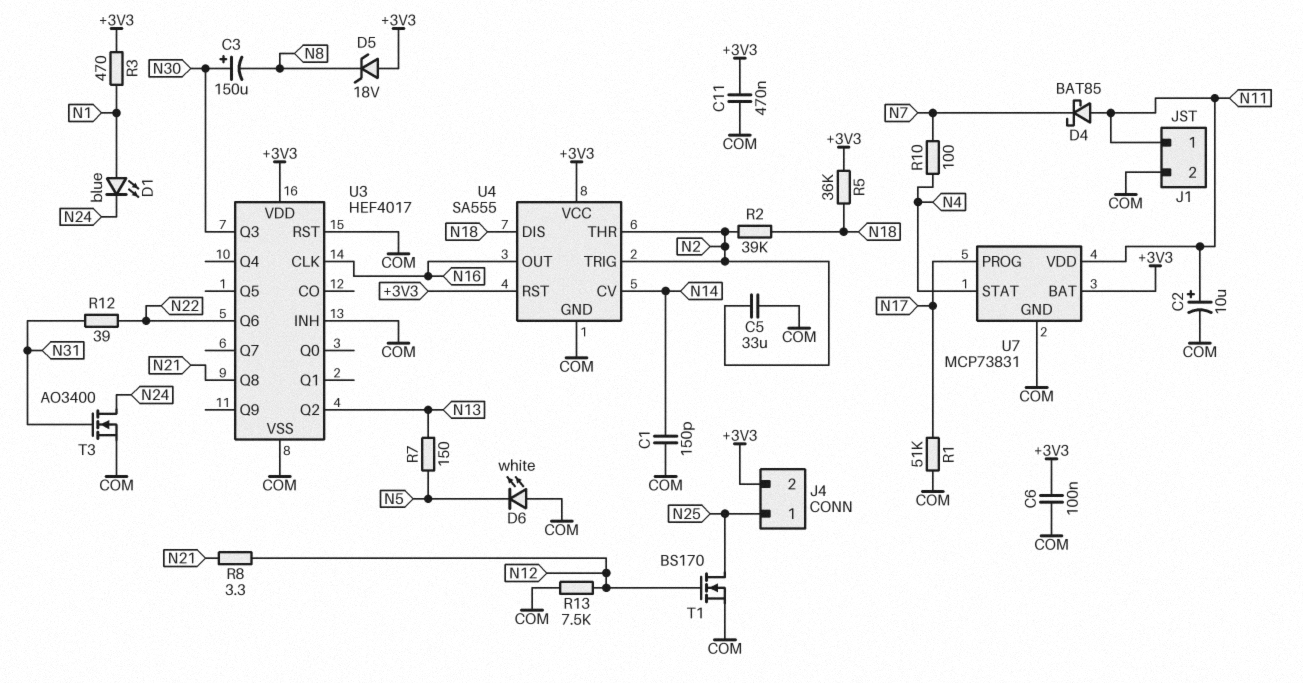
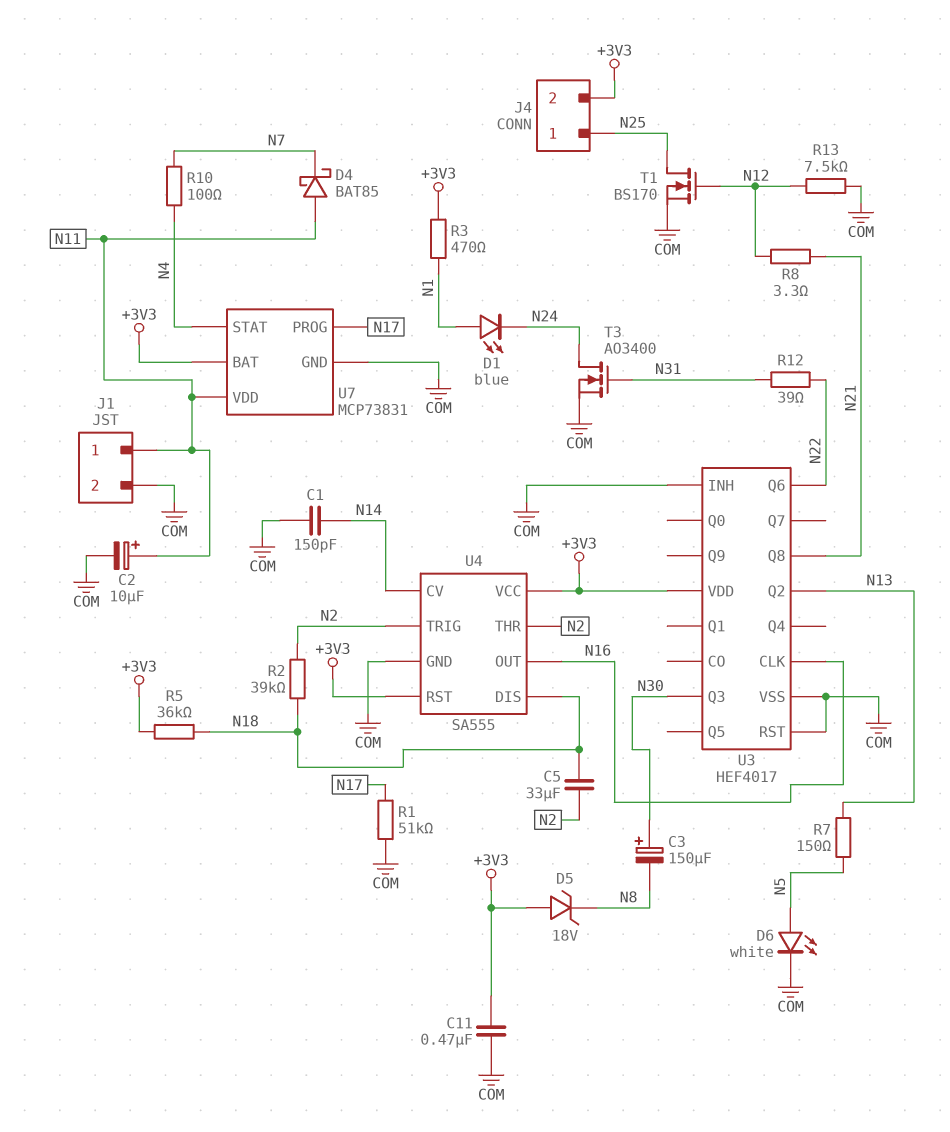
C5: 33uF (COM, N2) -> 33uF (N2, N18)
C6: 100nF (+3V3, COM) -> none
D6: LED white (A COM, K N5) -> LED white (A N5, K COM)

